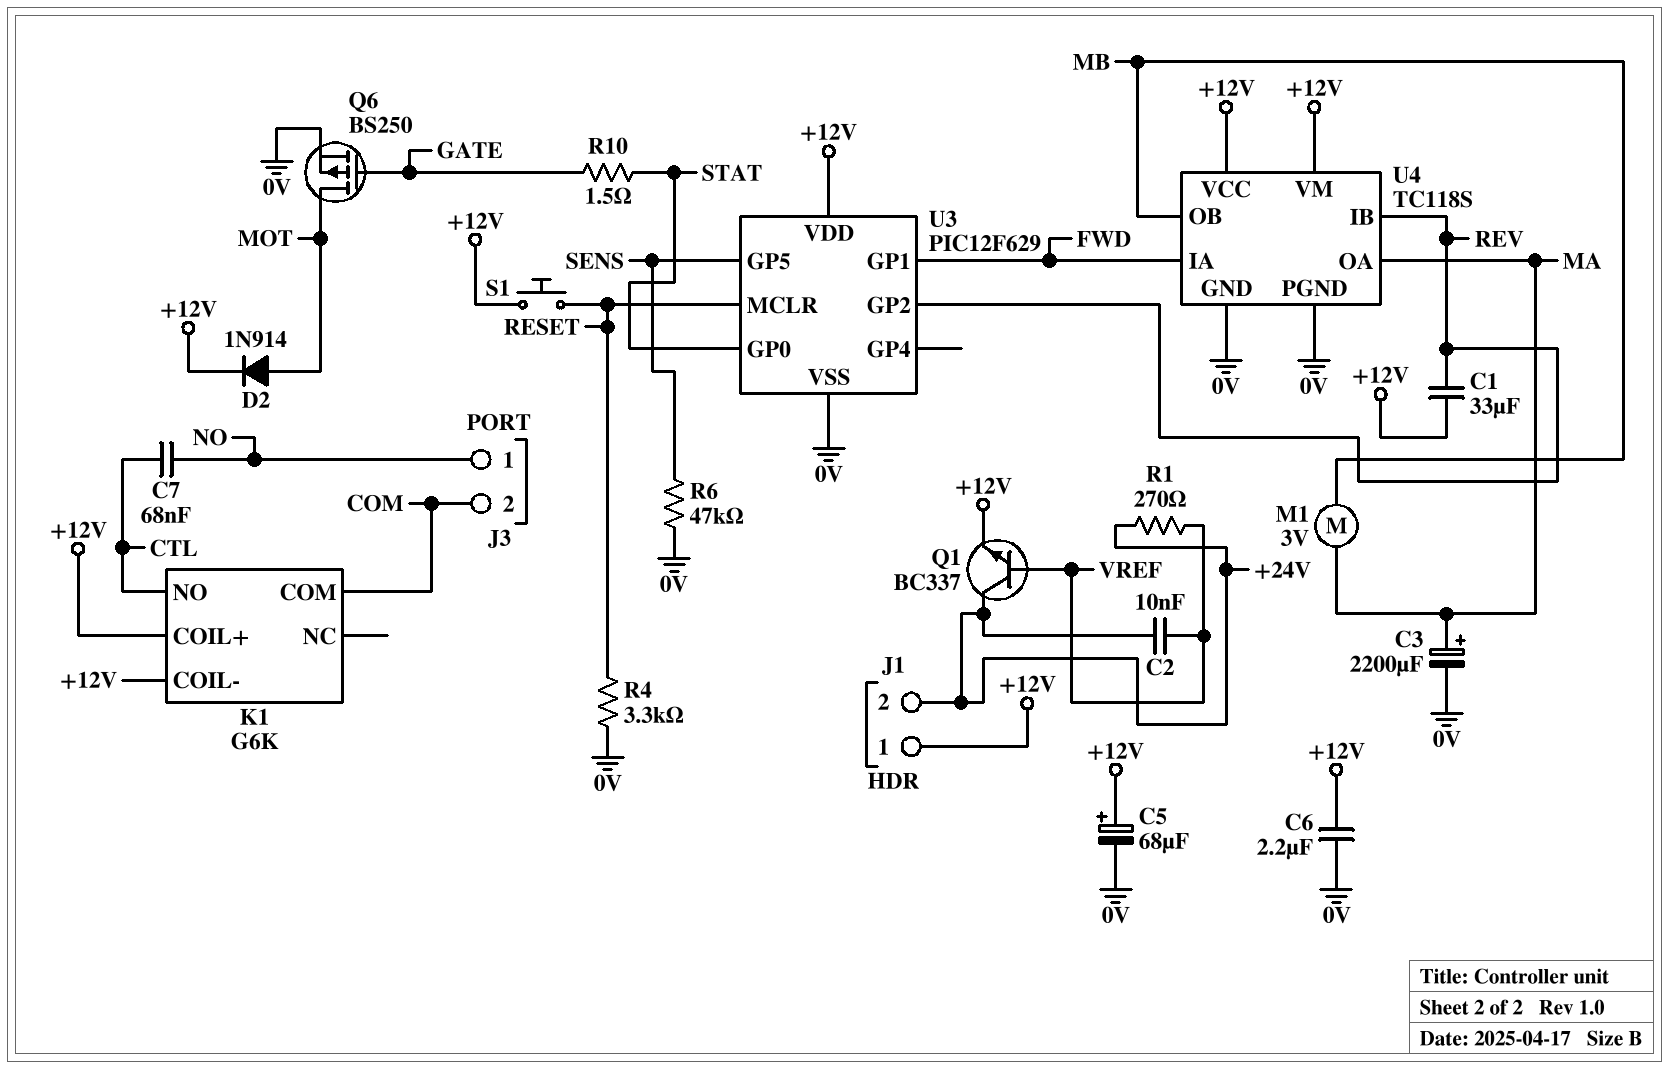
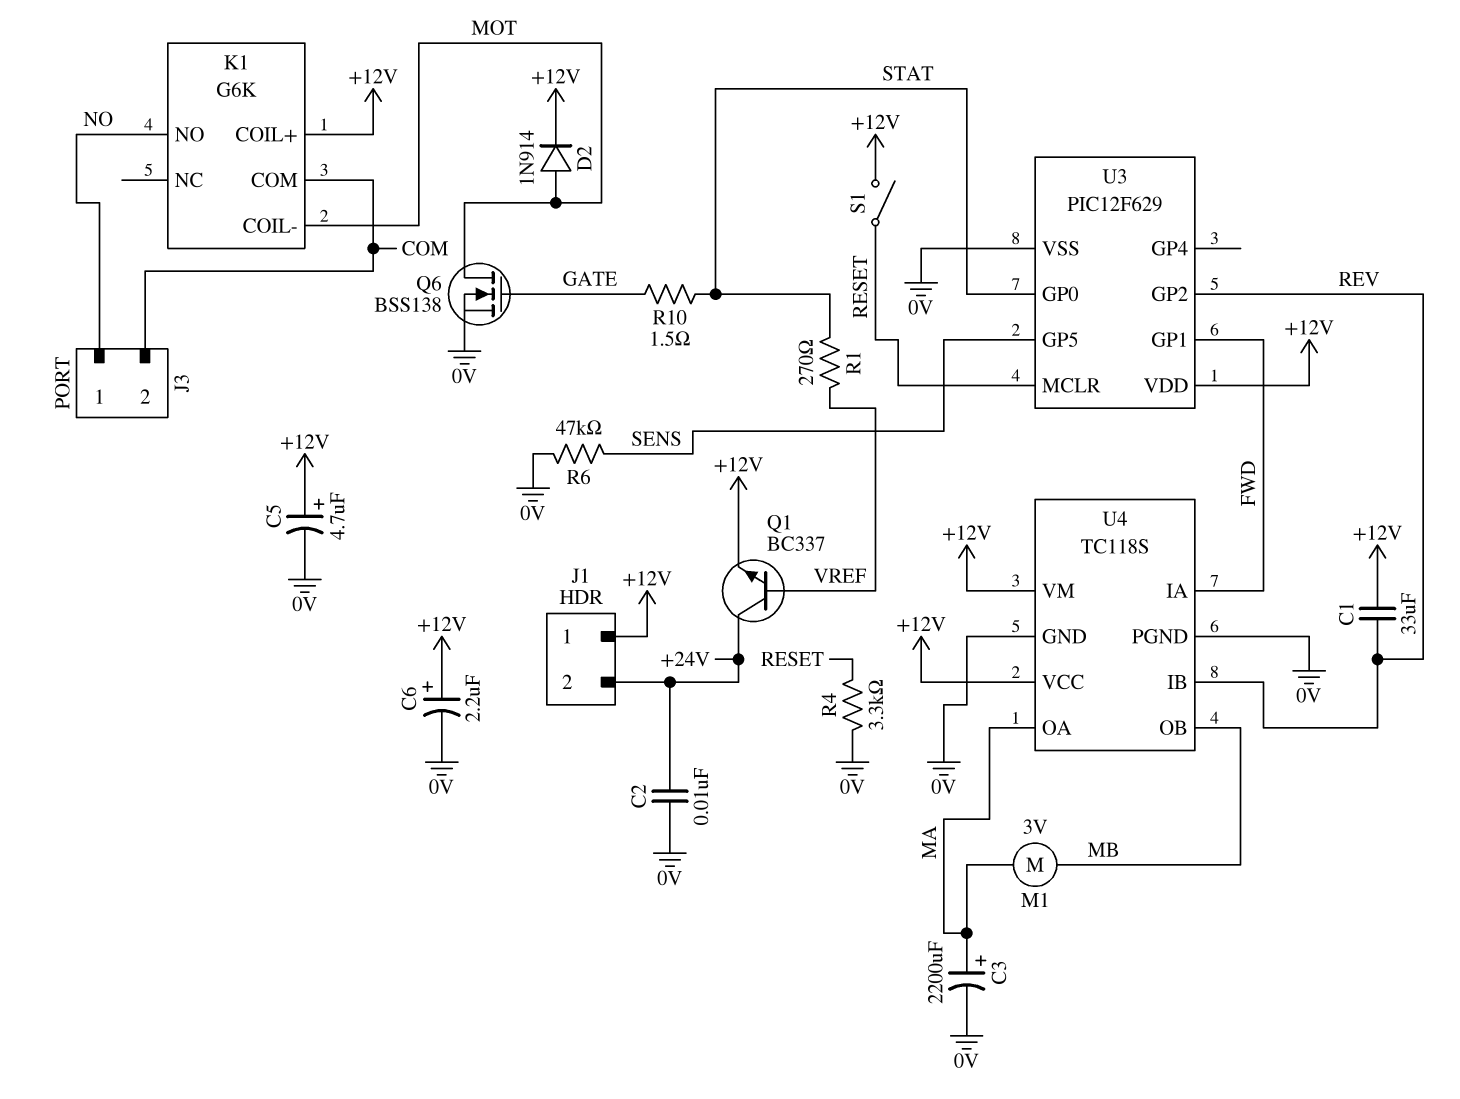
C2: 10nF (+24V, VREF) -> 10nF (+24V, 0V)
C5: 68uF (plus +12V, minus 0V) -> 4.7uF (plus +12V, minus 0V)
C6: 2.2uF (+12V, 0V) -> 2.2uF (plus +12V, minus 0V)
C7: 68nF (CTL, NO) -> none
K1 pin COIL-: +12V -> MOT
K1 pin NO: CTL -> NO
Q6: PMOS BS250 (G GATE, D MOT, S 0V) -> NMOS BSS138 (G GATE, D MOT, S 0V)
R1: 270 (+24V, VREF) -> 270 (STAT, VREF)
S1: button (+12V, RESET) -> switch (+12V, RESET)

